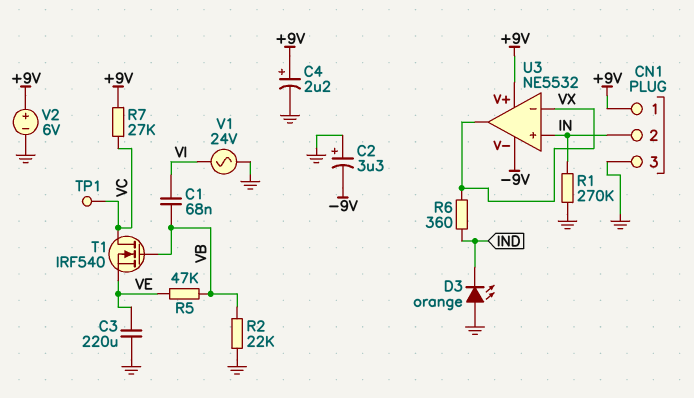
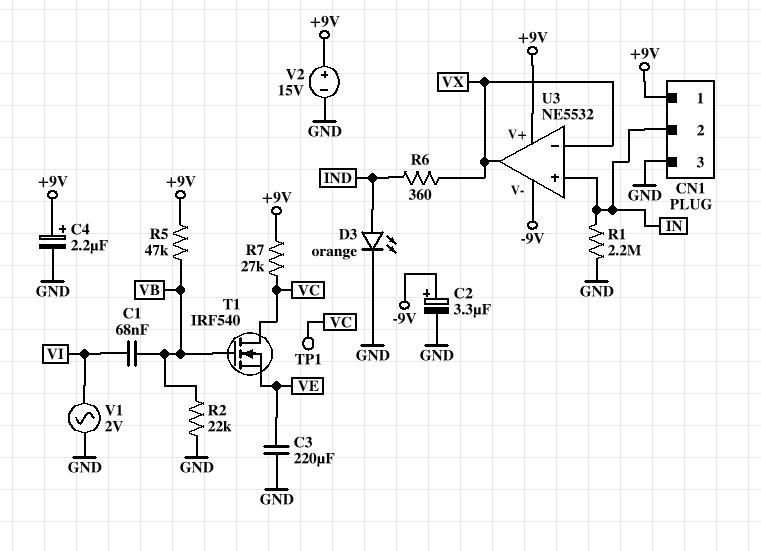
C2: 3.3uF (plus GND, minus -9V) -> 3.3uF (plus -9V, minus GND)
D3: LED orange (A GND, K IND) -> LED orange (A IND, K GND)
R1: 270k (GND, IN) -> 2.2M (GND, IN)
R5: 47k (VB, VE) -> 47k (+9V, VB)
V1: AC 24V (GND, VI) -> AC 2V (GND, VI)
V2: 6V (plus +9V, minus GND) -> 15V (plus +9V, minus GND)

